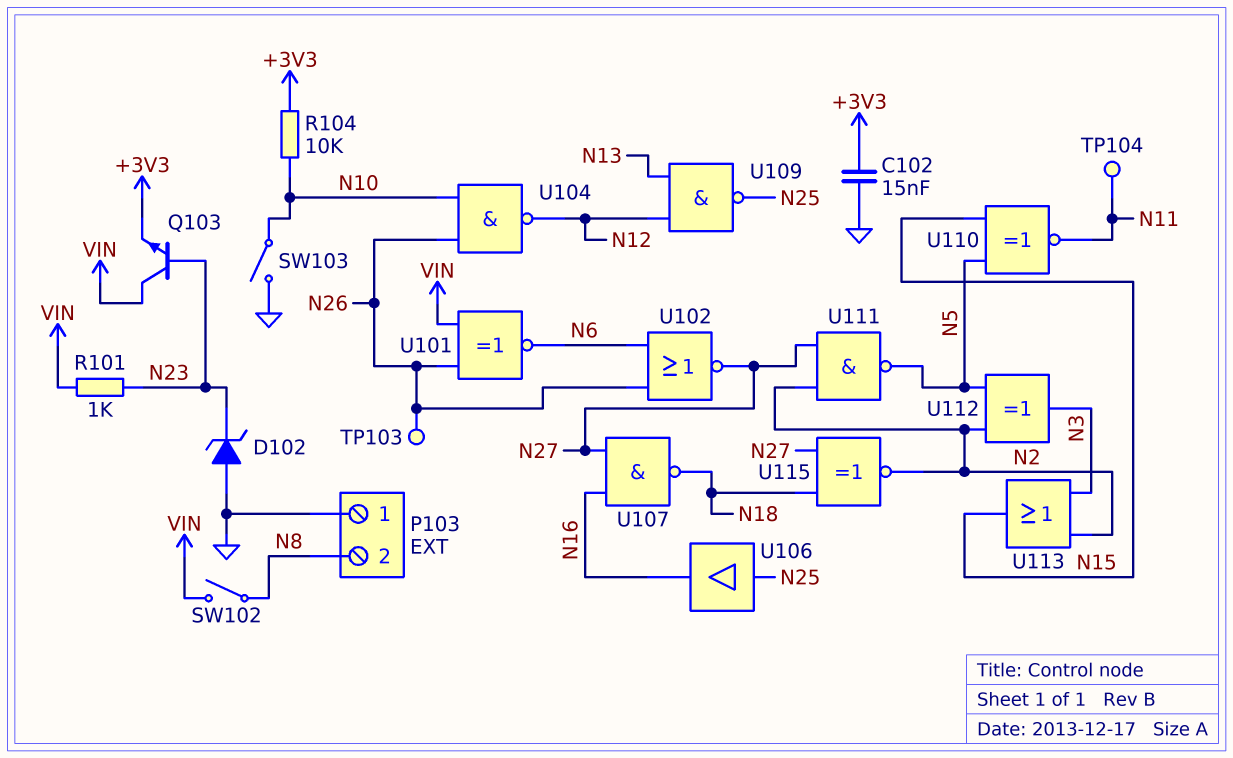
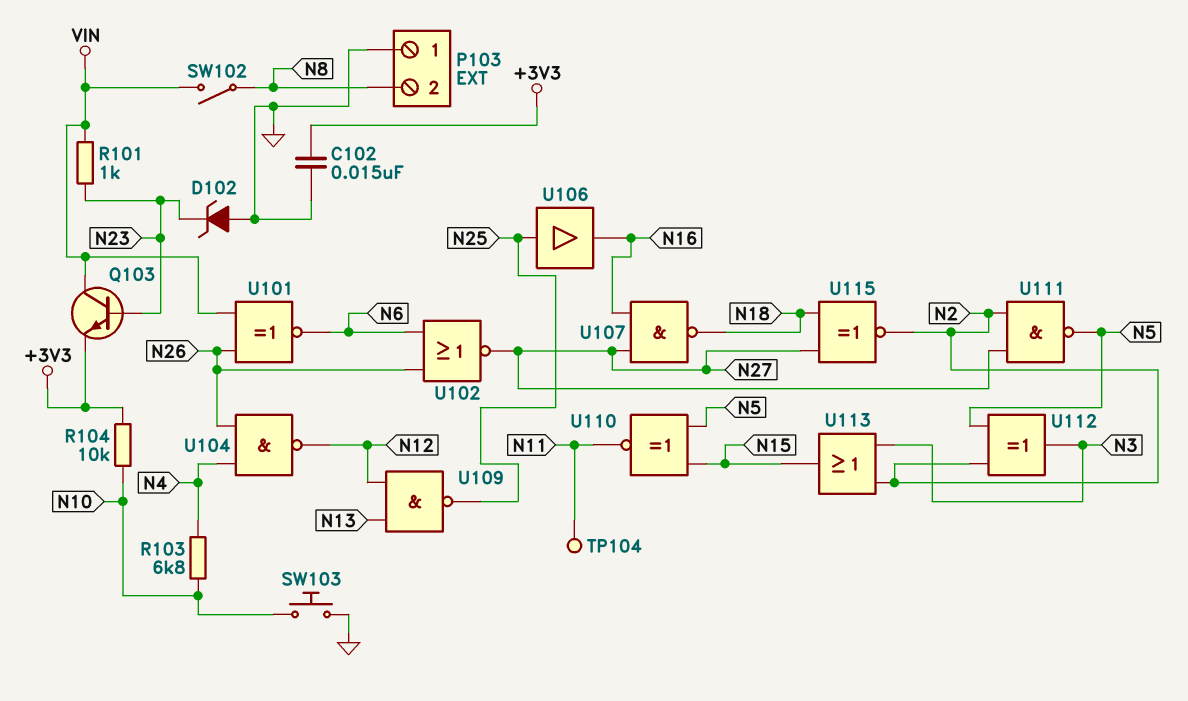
R103: none -> 6.8k (N4, N10)
SW103: switch (GND, N10) -> button (GND, N10)
TP103: test point (N26) -> none
U104: NAND (in N10, in N26, out N12) -> NAND (in N4, in N26, out N12)

